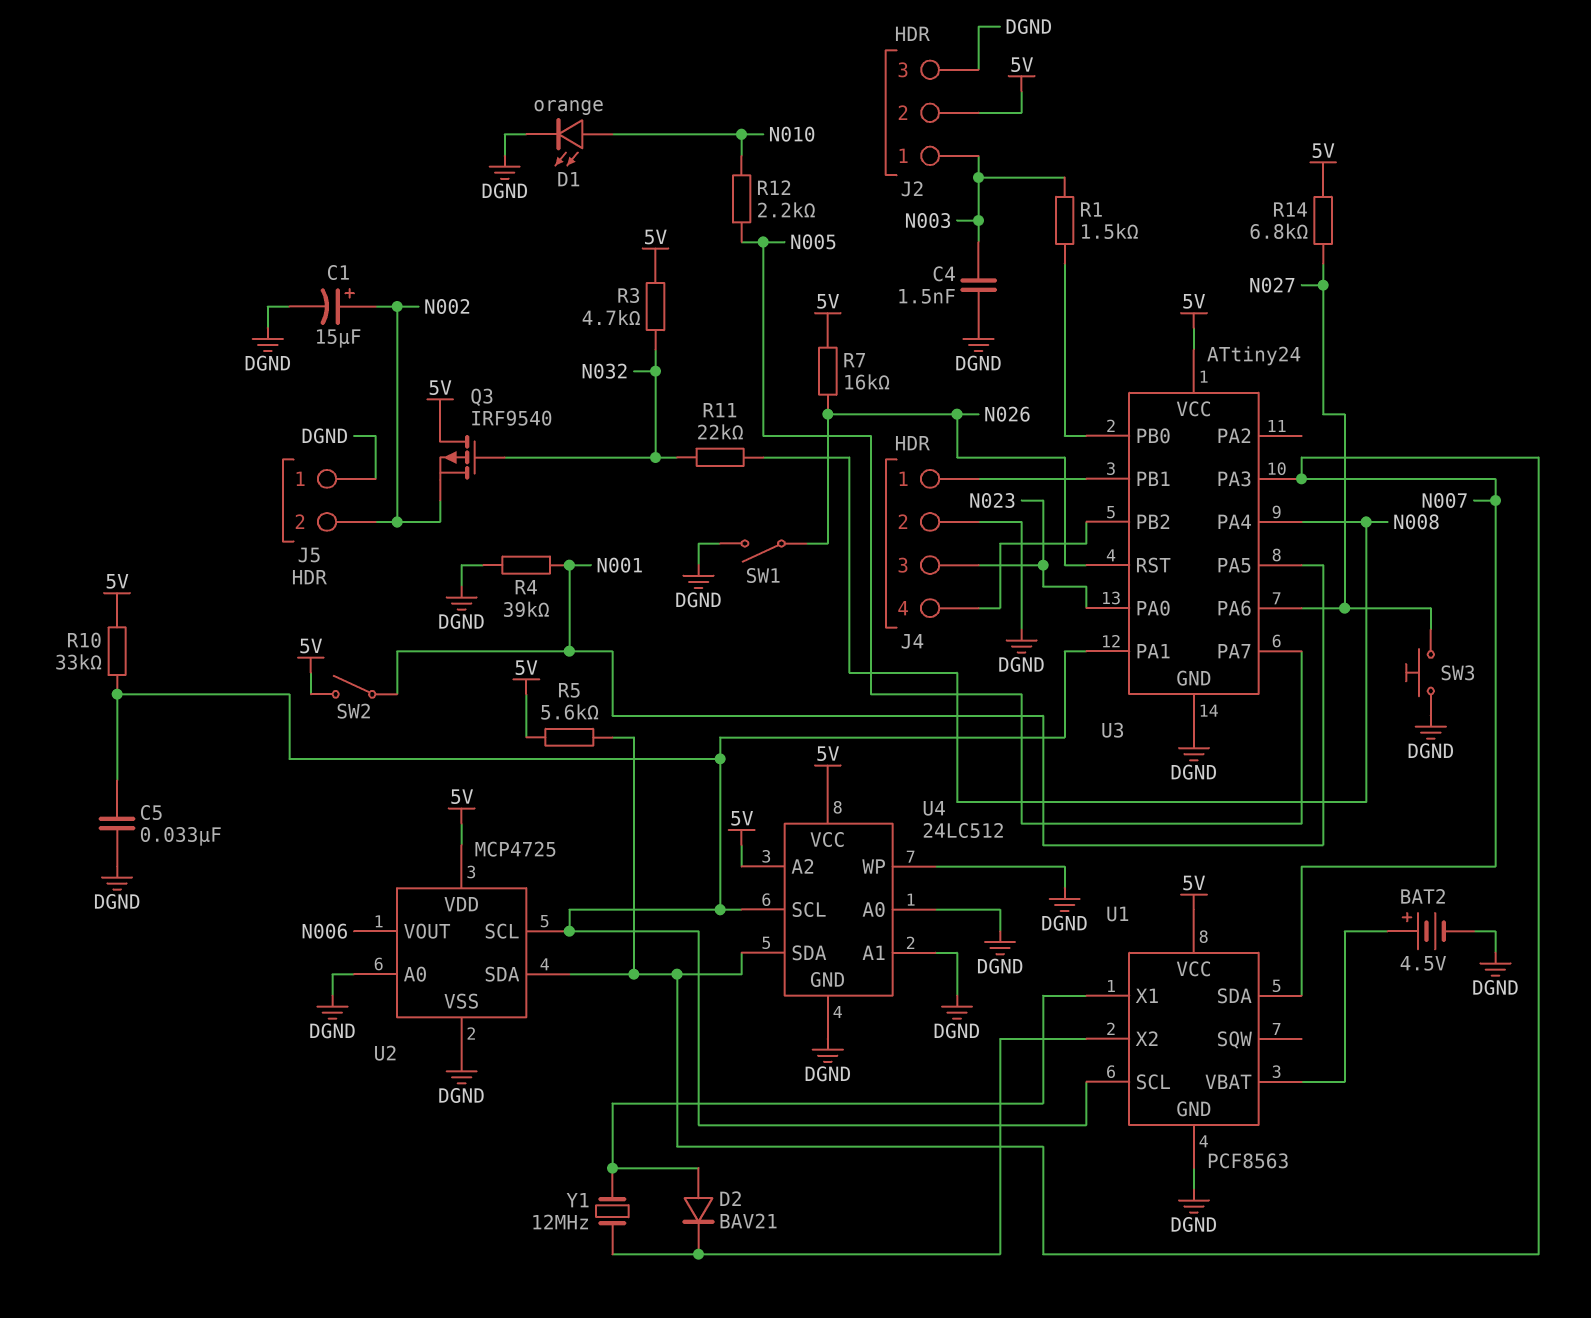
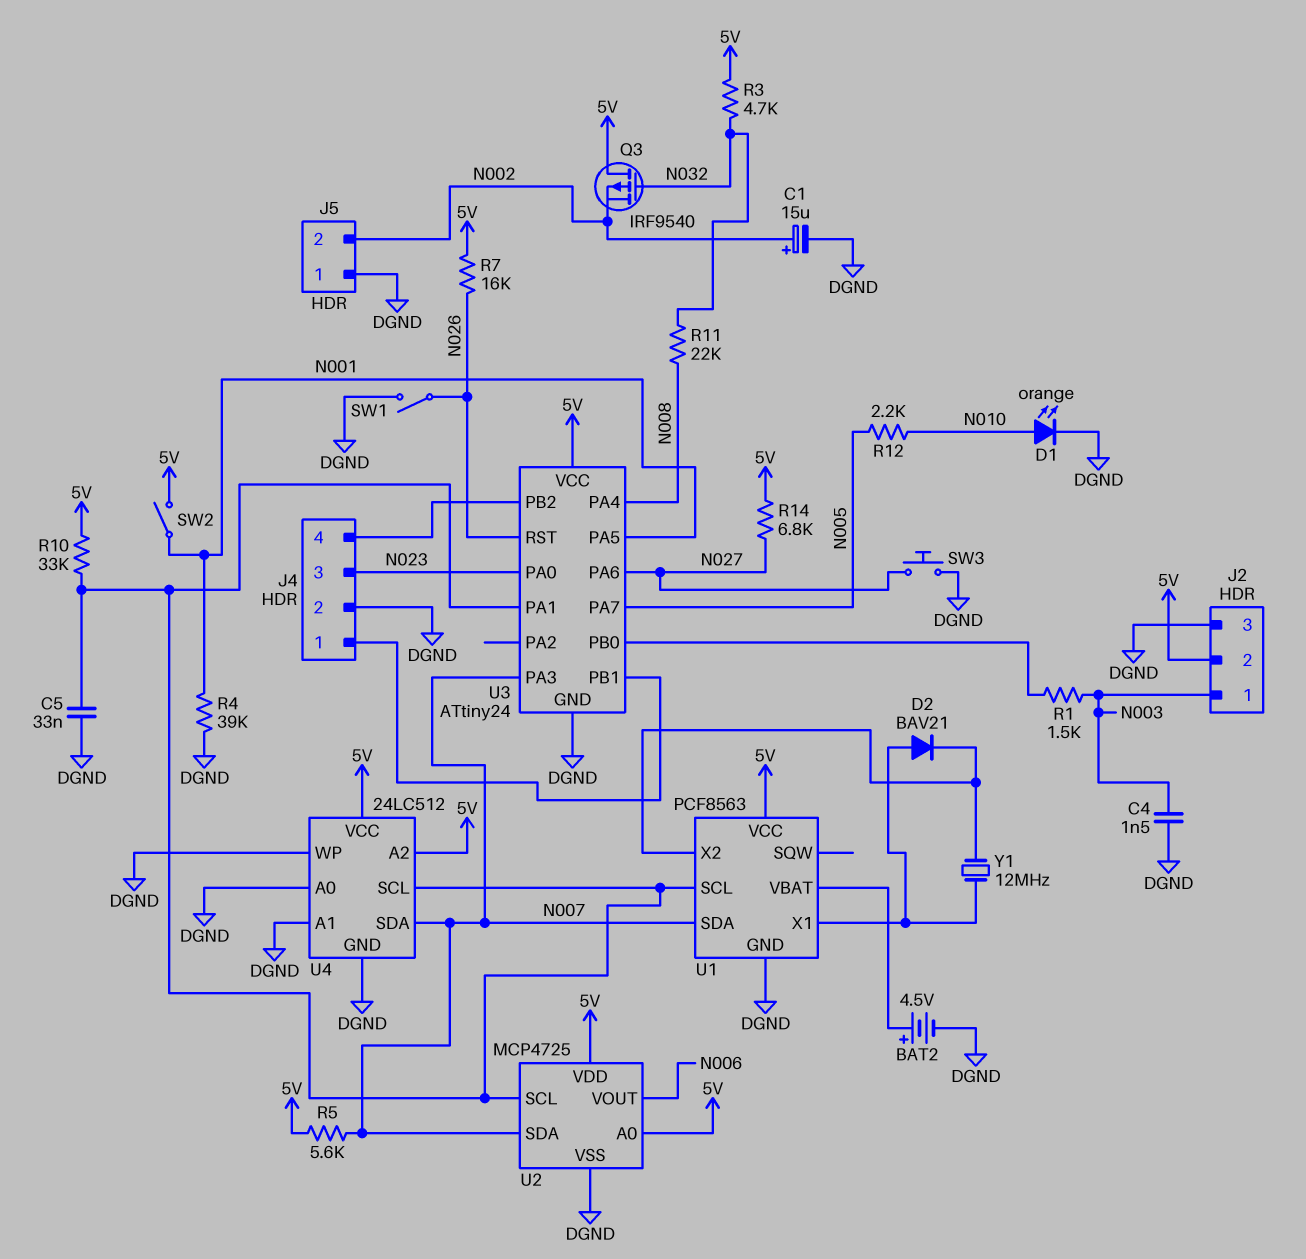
U2 pin A0: DGND -> 5V

